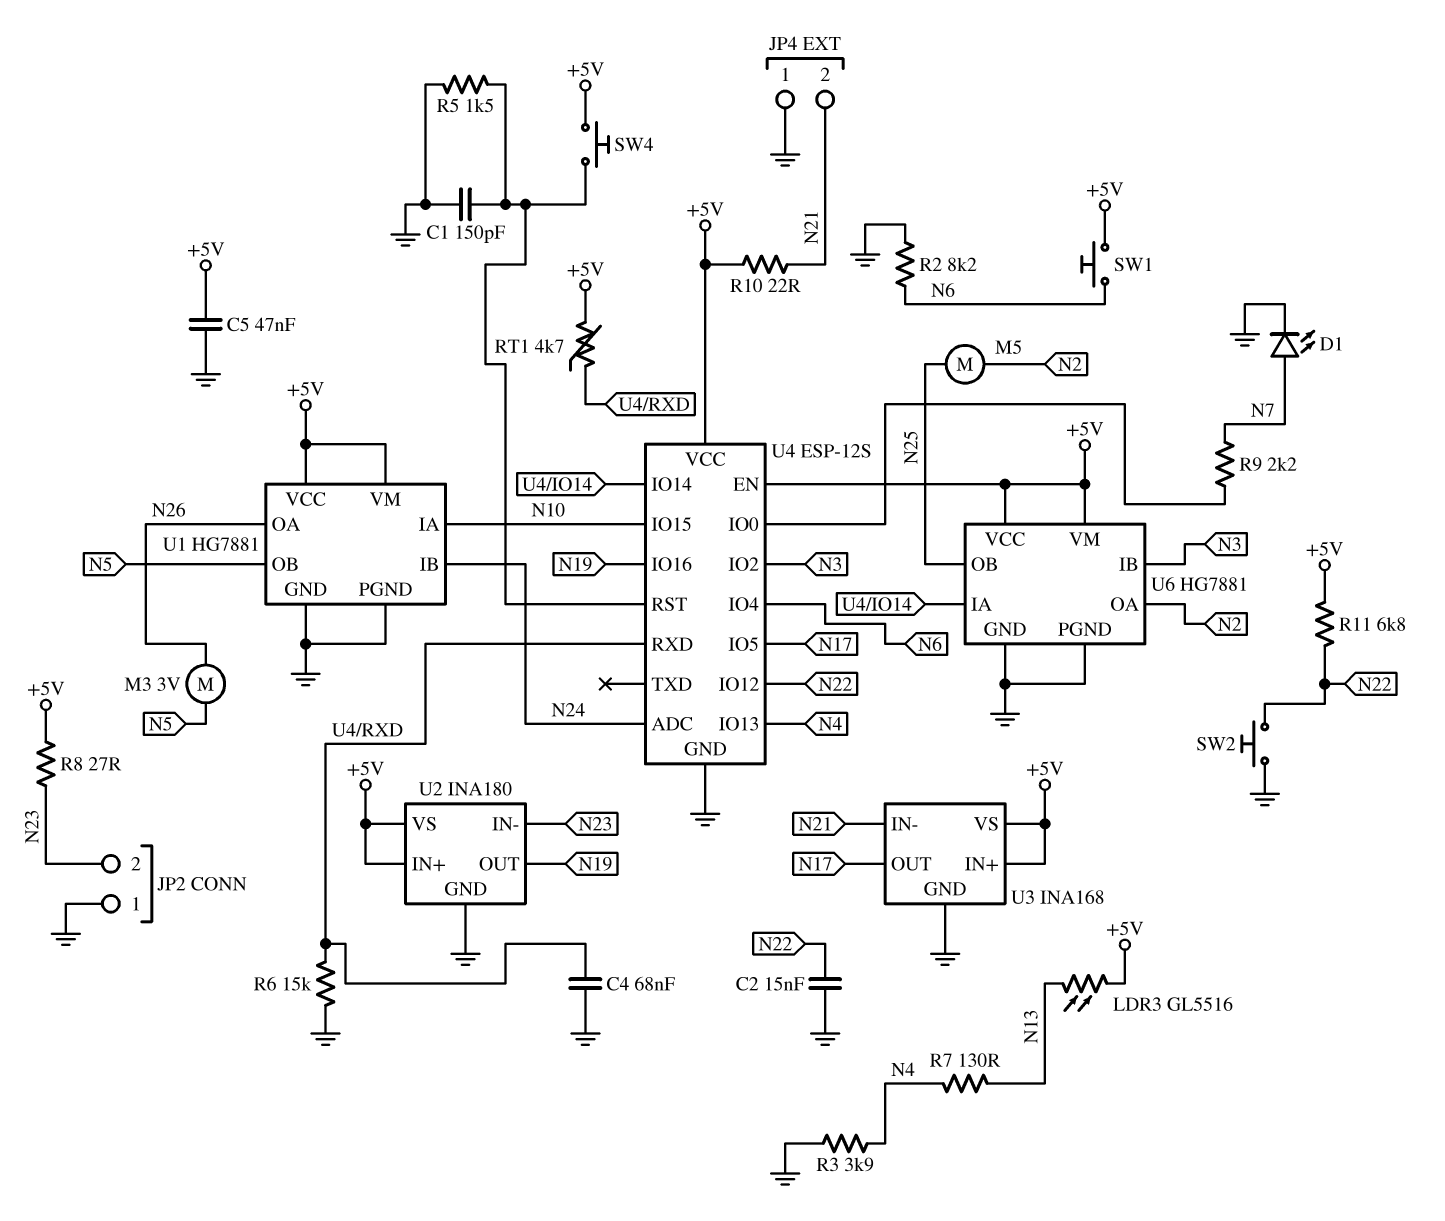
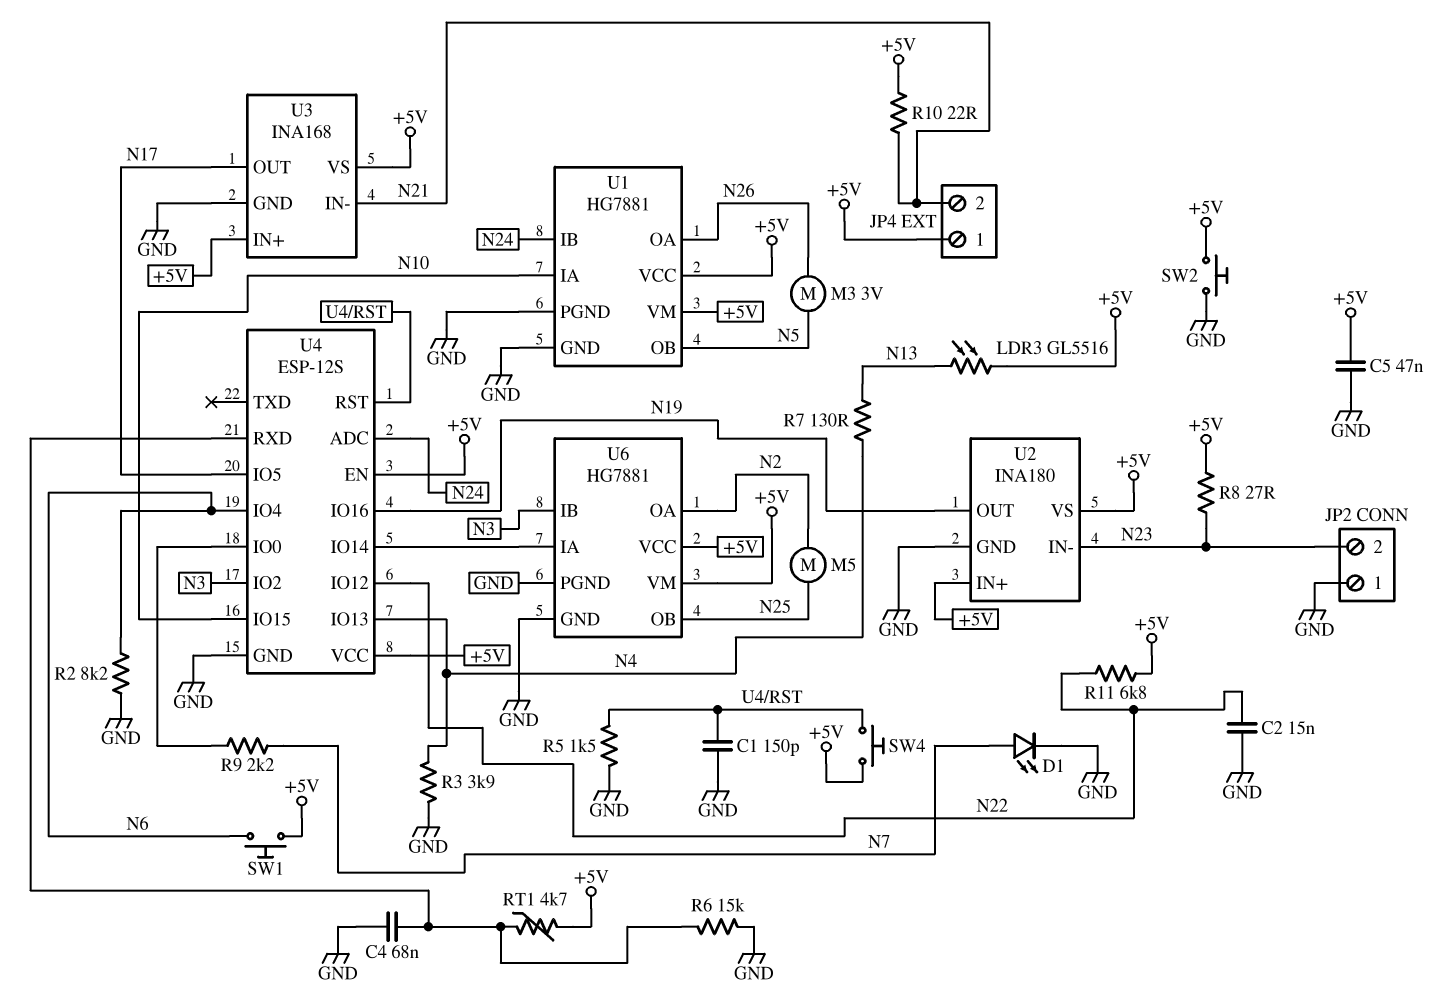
JP4 pin 1: GND -> +5V
SW2: button (GND, N22) -> button (+5V, GND)

